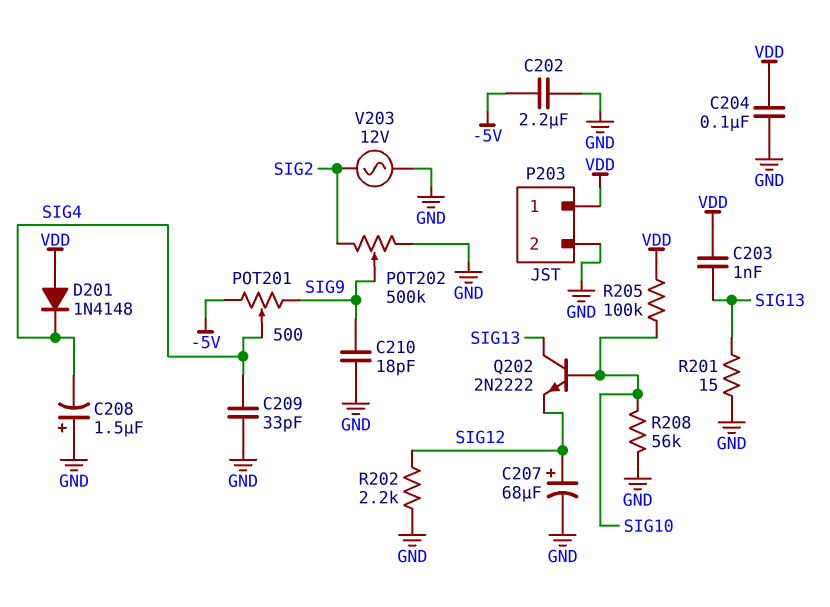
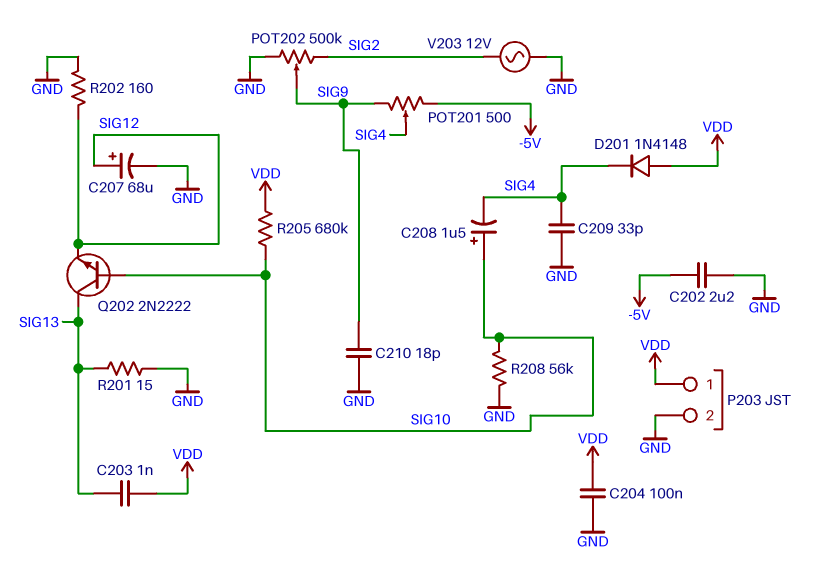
C208: 1.5uF (plus GND, minus SIG4) -> 1.5uF (plus SIG10, minus SIG4)
R202: 2.2k (GND, SIG12) -> 160 (GND, SIG12)
R205: 100k (SIG10, VDD) -> 680k (SIG10, VDD)

